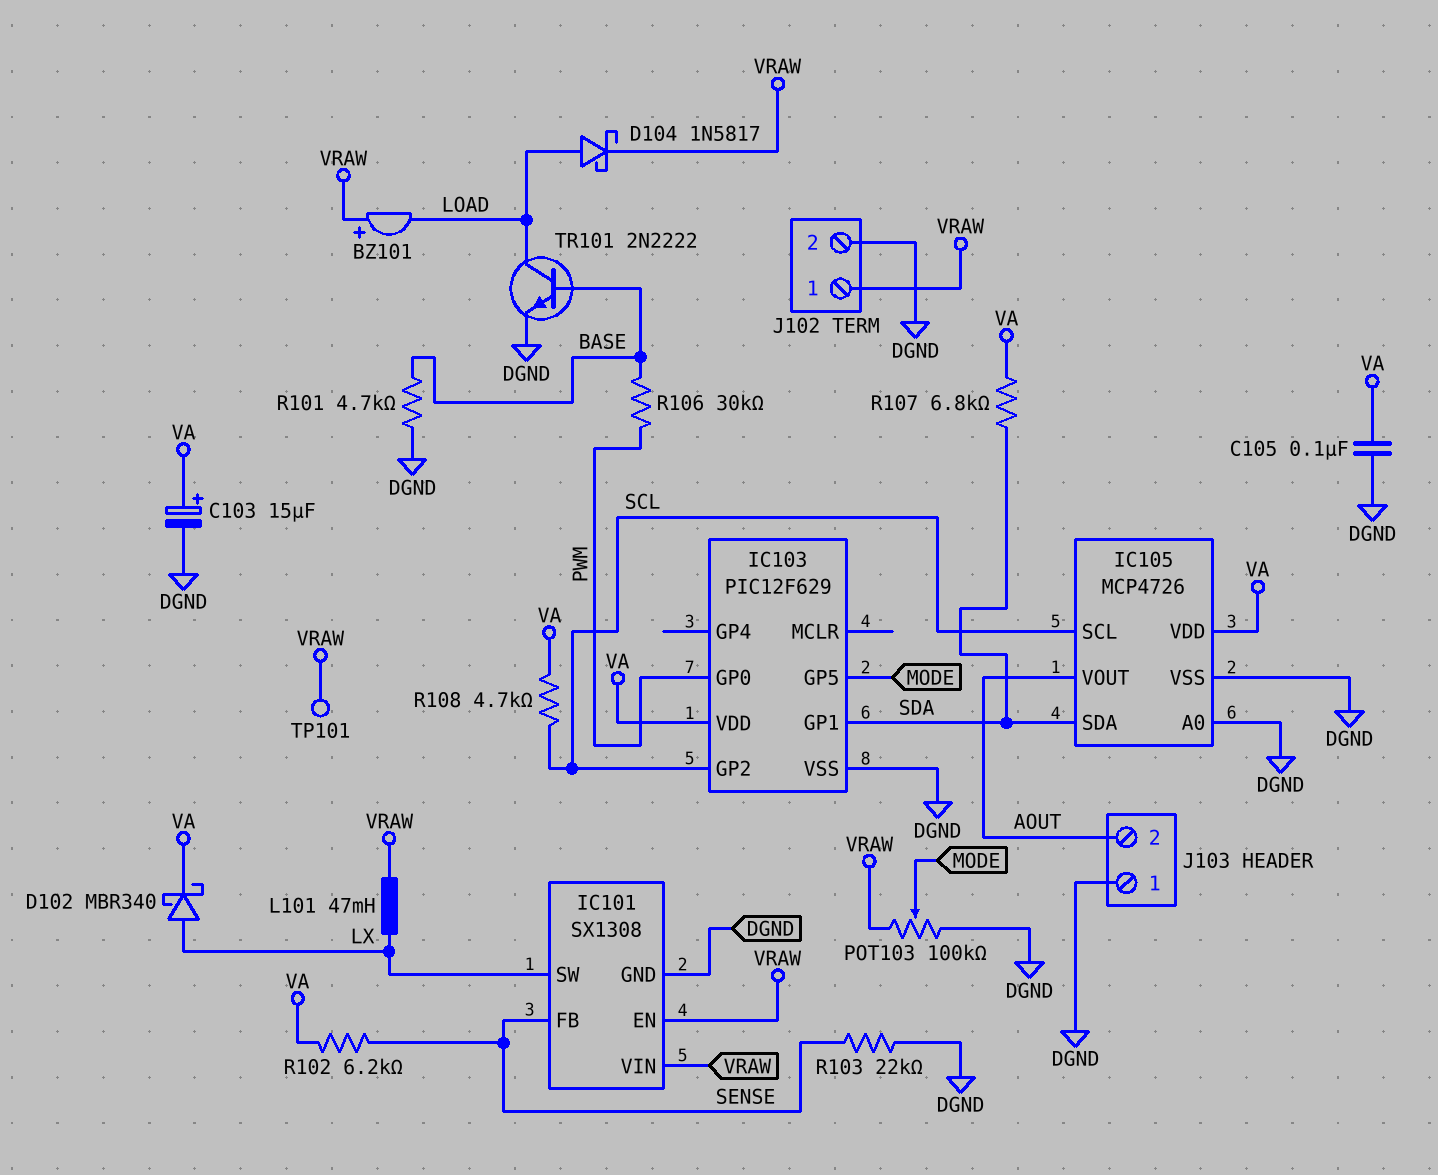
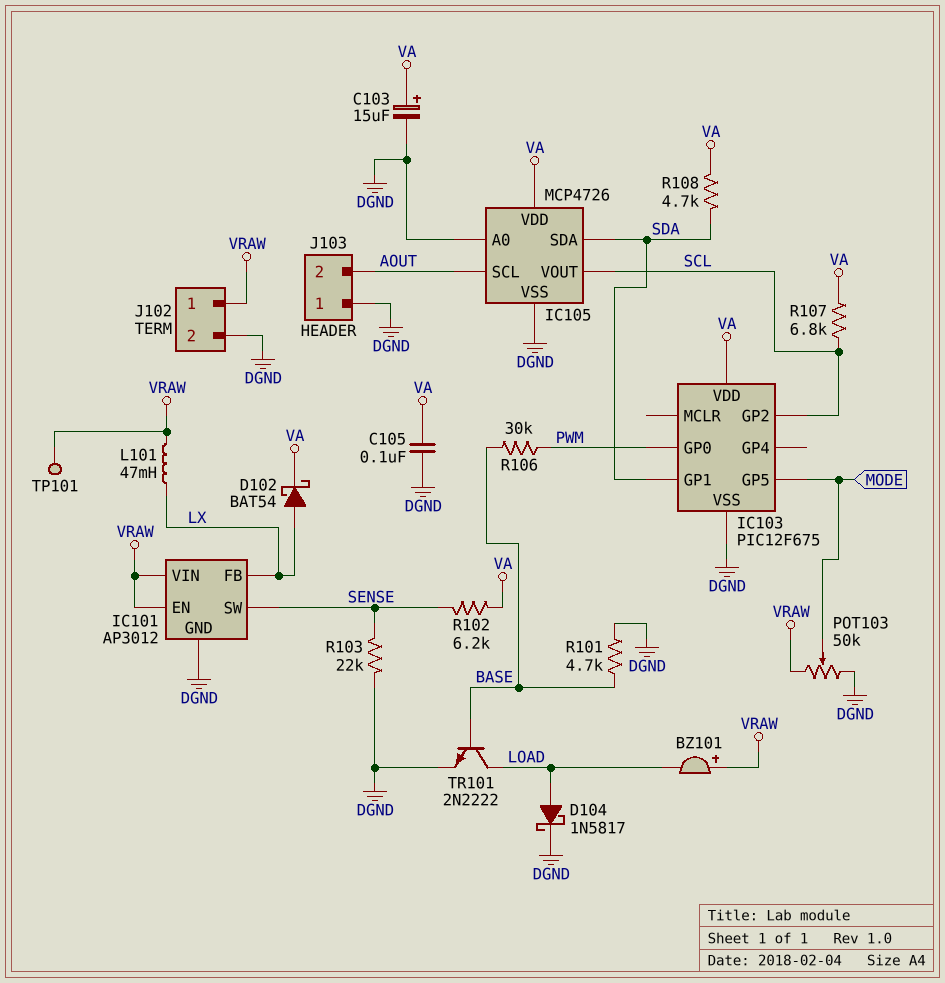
D102: schottky MBR340 (A LX, K VA) -> schottky BAT54 (A LX, K VA)
D104: schottky 1N5817 (A LOAD, K VRAW) -> schottky 1N5817 (A LOAD, K DGND)
IC101: SX1308 -> AP3012
IC101 pin FB: SENSE -> LX
IC101 pin SW: LX -> SENSE
IC103: PIC12F629 -> PIC12F675
IC105 pin SCL: SCL -> AOUT
IC105 pin VOUT: AOUT -> SCL
POT103: 100k (DGND, VRAW, wiper MODE) -> 50k (DGND, VRAW, wiper MODE)
R107: 6.8k (SDA, VA) -> 6.8k (SCL, VA)
R108: 4.7k (SCL, VA) -> 4.7k (SDA, VA)

